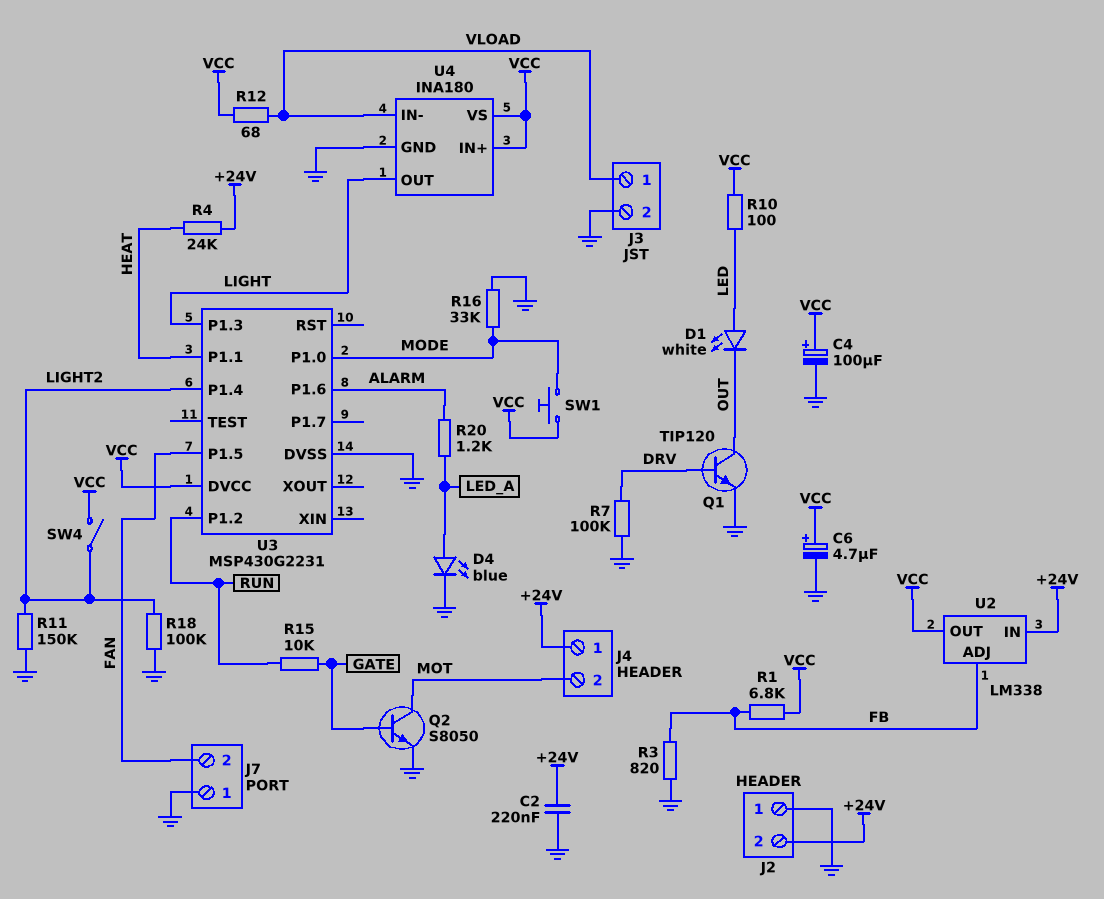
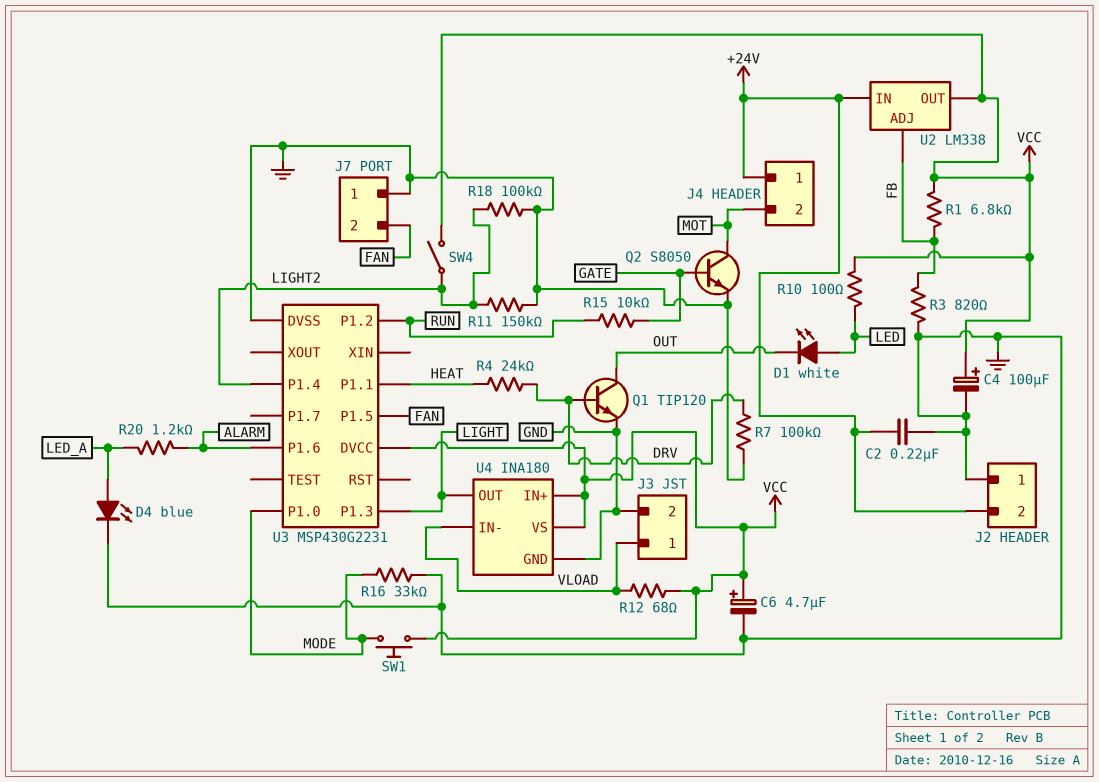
R4: 24k (+24V, HEAT) -> 24k (DRV, HEAT)

